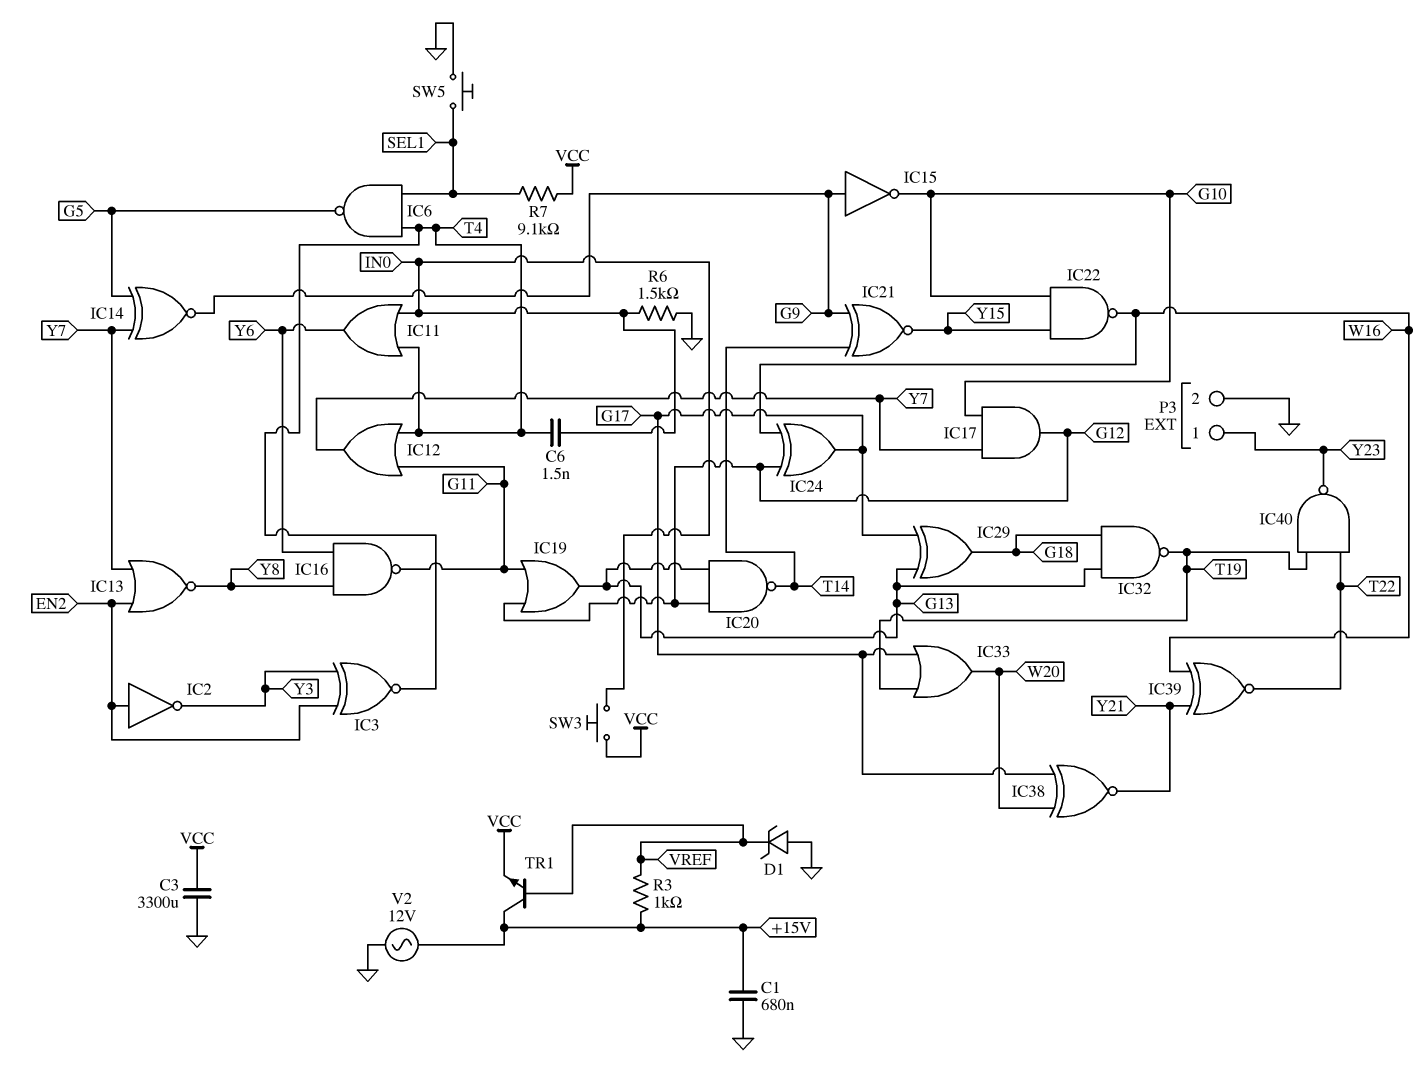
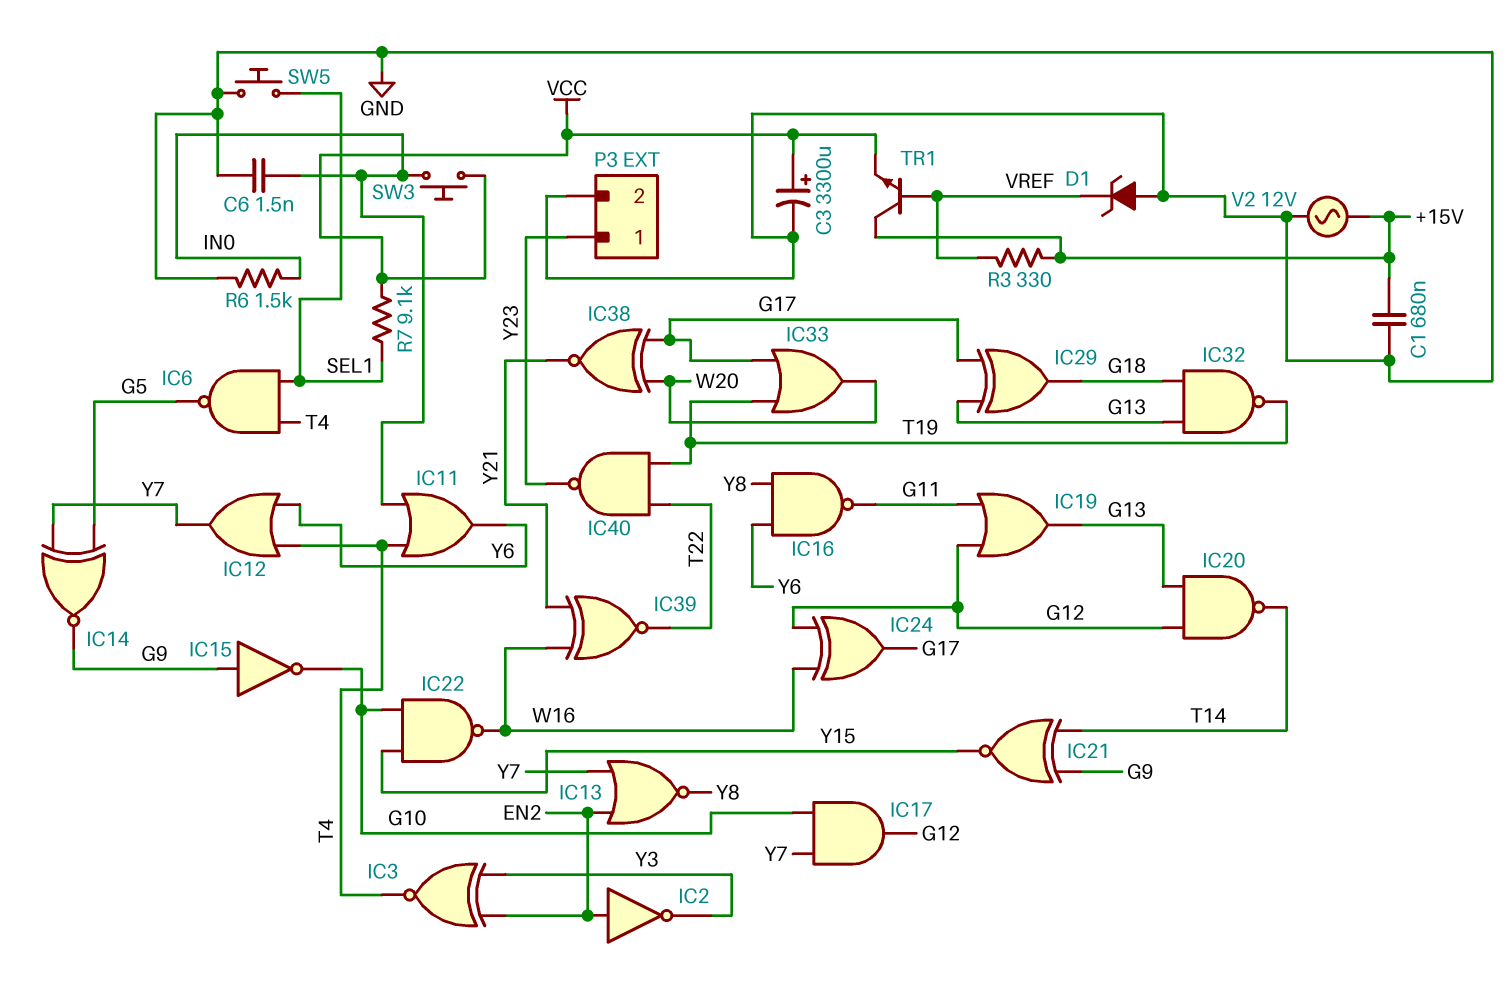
C3: 3300uF (GND, VCC) -> 3300uF (plus VCC, minus GND)
C6: 1.5nF (IN0, T4) -> 1.5nF (GND, IN0)
IC12: OR (in G11, in T4, out Y7) -> OR (in T4, in Y6, out Y7)
R3: 1k (+15V, VREF) -> 330 (+15V, VREF)

